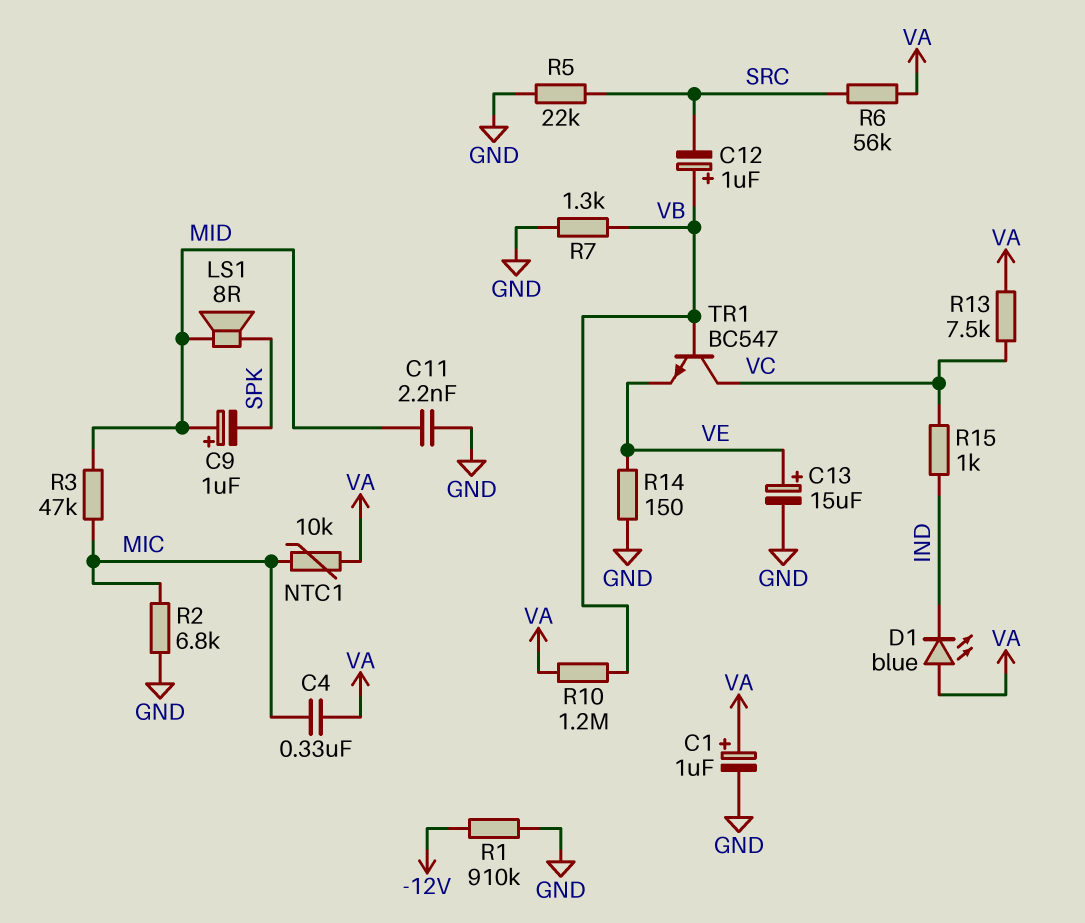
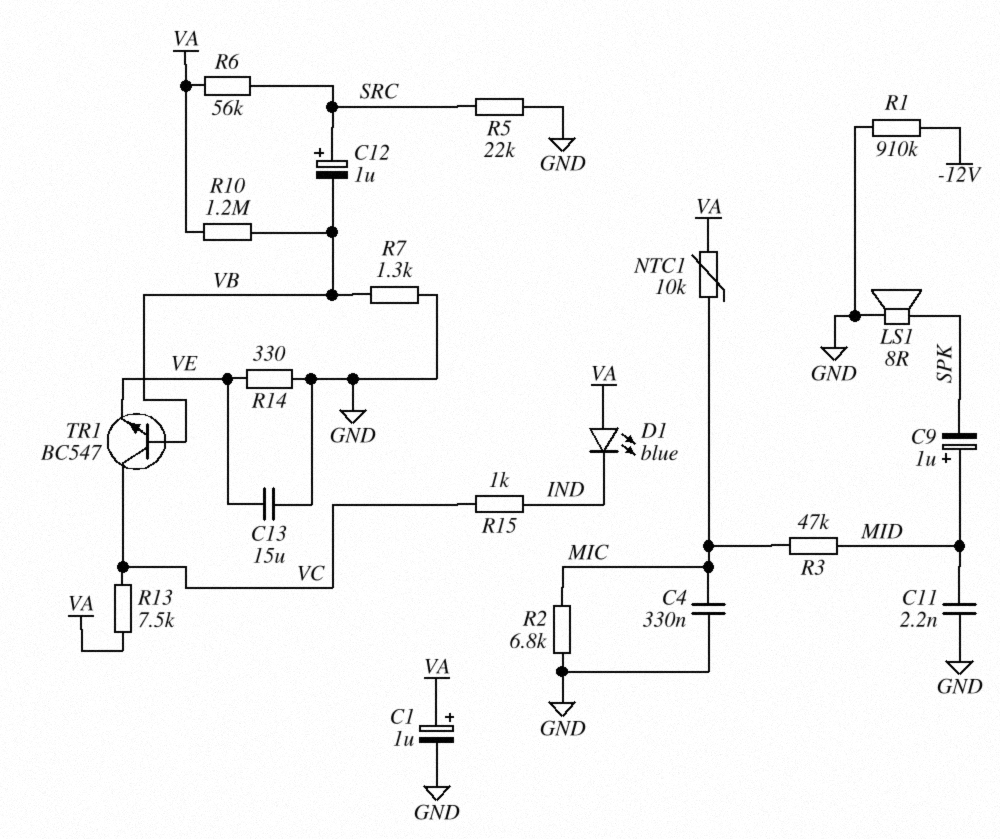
C4: 330nF (MIC, VA) -> 330nF (GND, MIC)
C12: 1uF (plus VB, minus SRC) -> 1uF (plus SRC, minus VB)
C13: 15uF (plus VE, minus GND) -> 15uF (GND, VE)
LS1: speaker 8R (MID, SPK) -> speaker 8R (GND, SPK)
R14: 150 (GND, VE) -> 330 (GND, VE)

